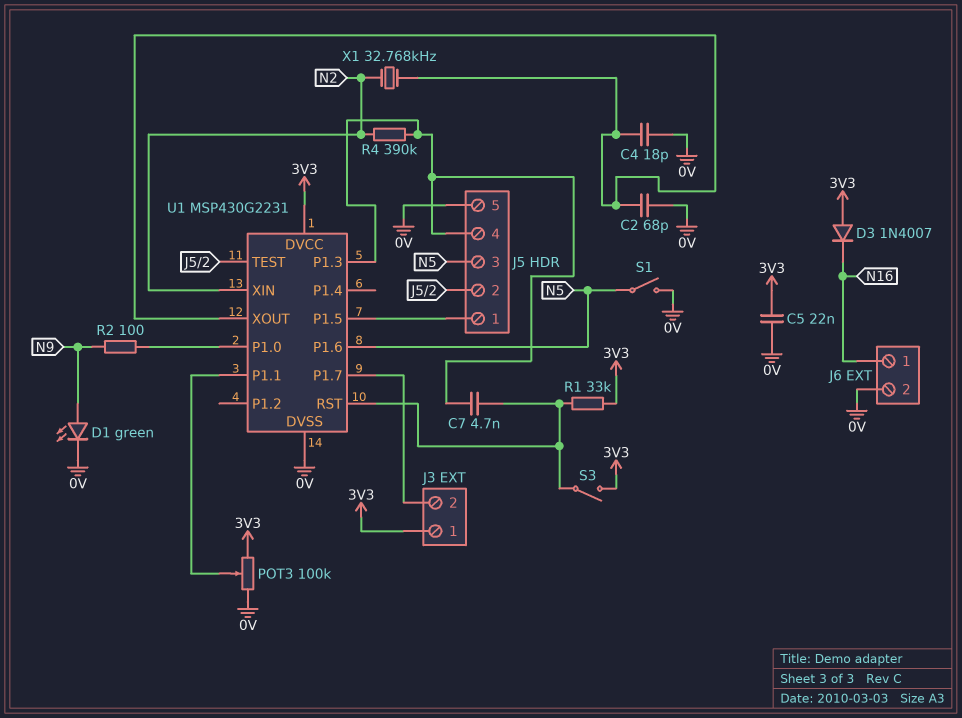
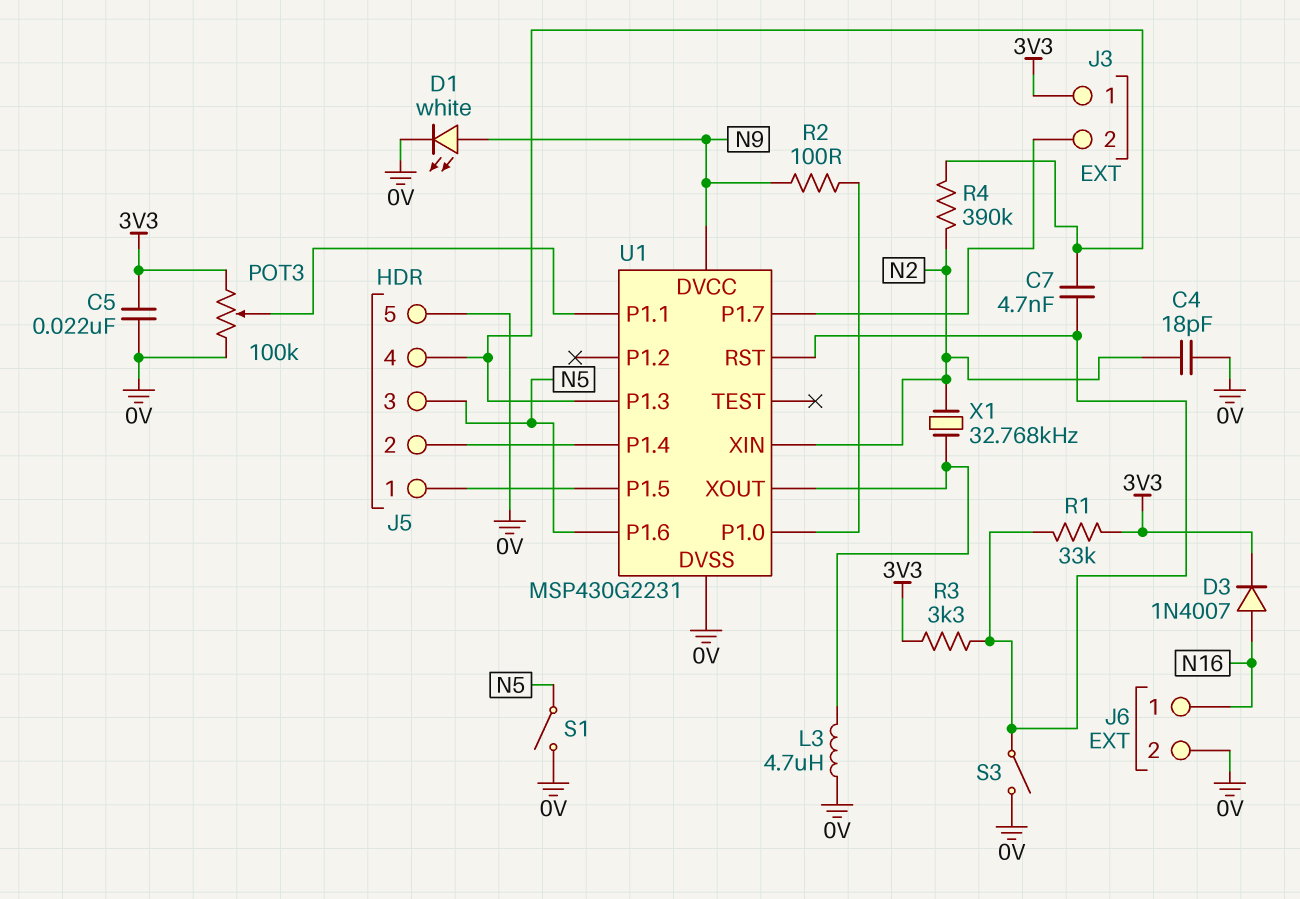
C2: 68pF (0V, U1/XOUT) -> none
C4: 18pF (0V, U1/XOUT) -> 18pF (0V, N2)
D1: LED green (A N9, K 0V) -> LED white (A N9, K 0V)
D3: diode 1N4007 (A 3V3, K N16) -> diode 1N4007 (A N16, K 3V3)
L3: none -> 4.7uH (0V, U1/XOUT)
R3: none -> 3.3k (3V3, U1/RST)
S3: switch (3V3, U1/RST) -> switch (0V, U1/RST)
U1 pin DVCC: 3V3 -> N9
U1 pin P1.4: none -> J5/2
U1 pin TEST: J5/2 -> none

